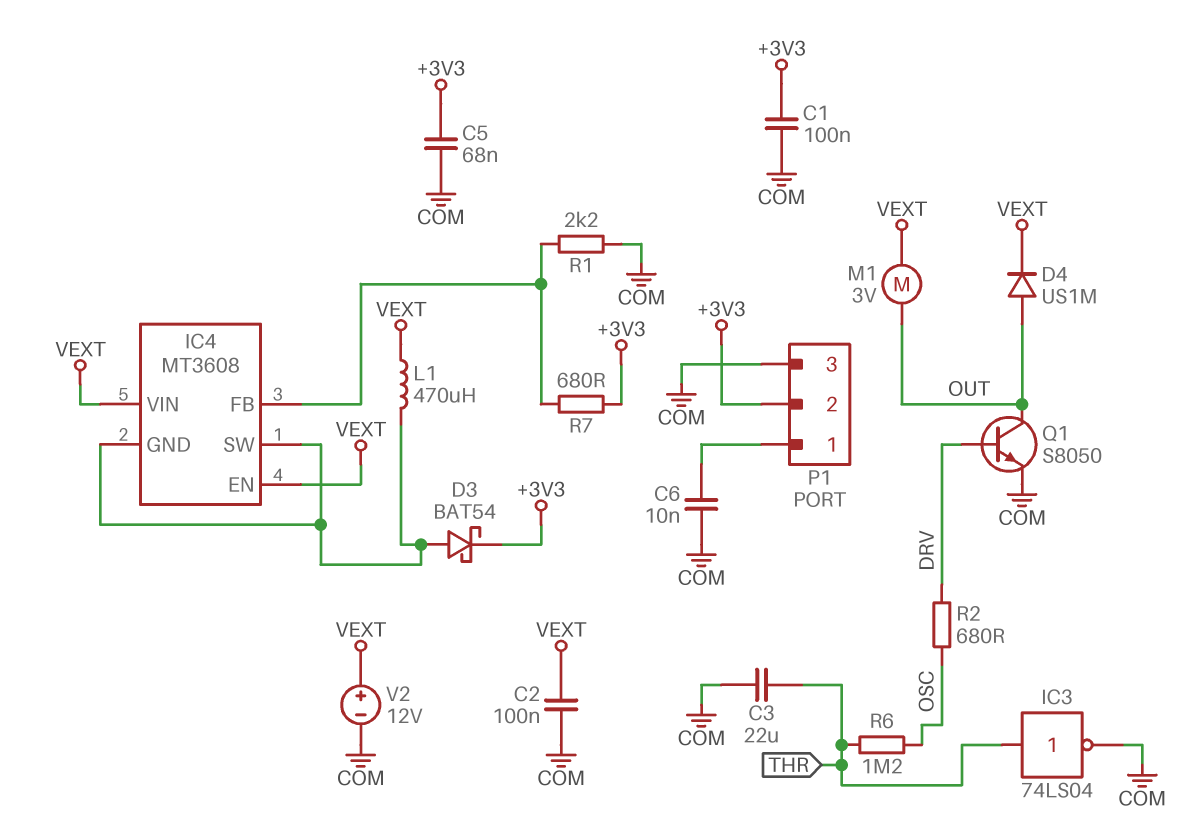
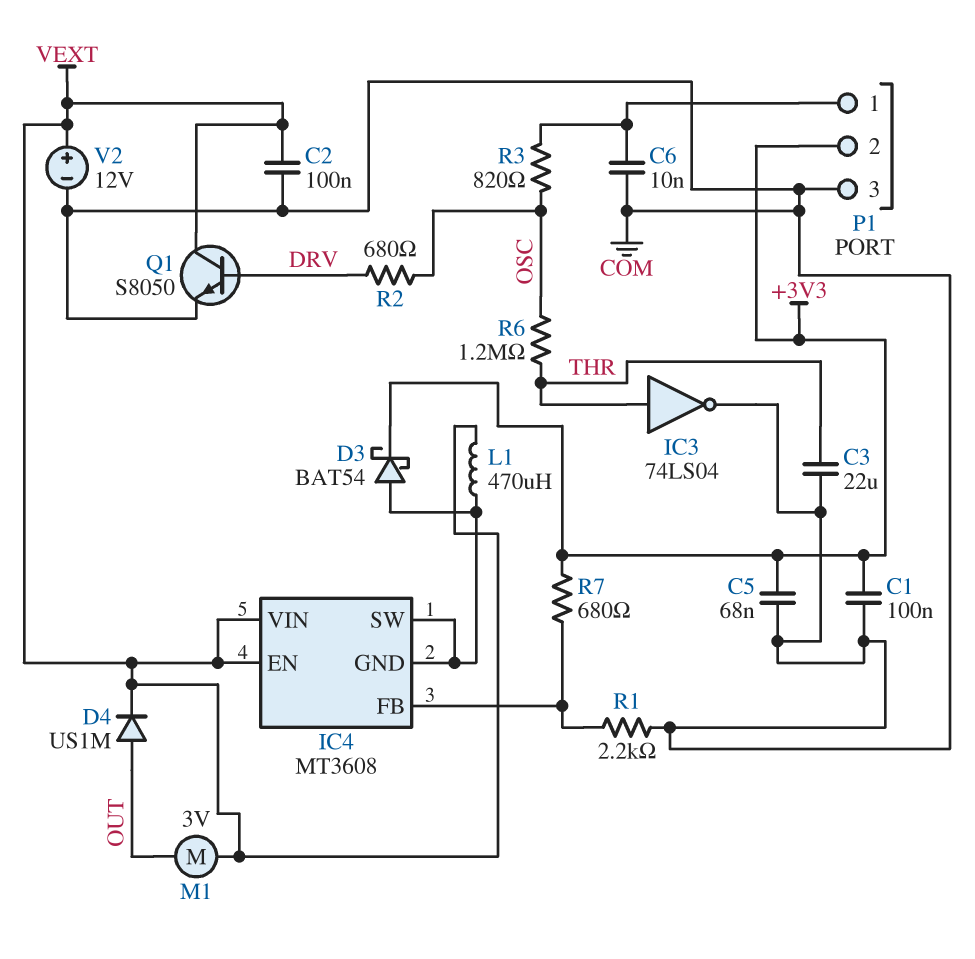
Q1: NPN S8050 (B DRV, C OUT, E COM) -> NPN S8050 (B DRV, C VEXT, E COM)
R3: none -> 820 (OSC, P1/1)

